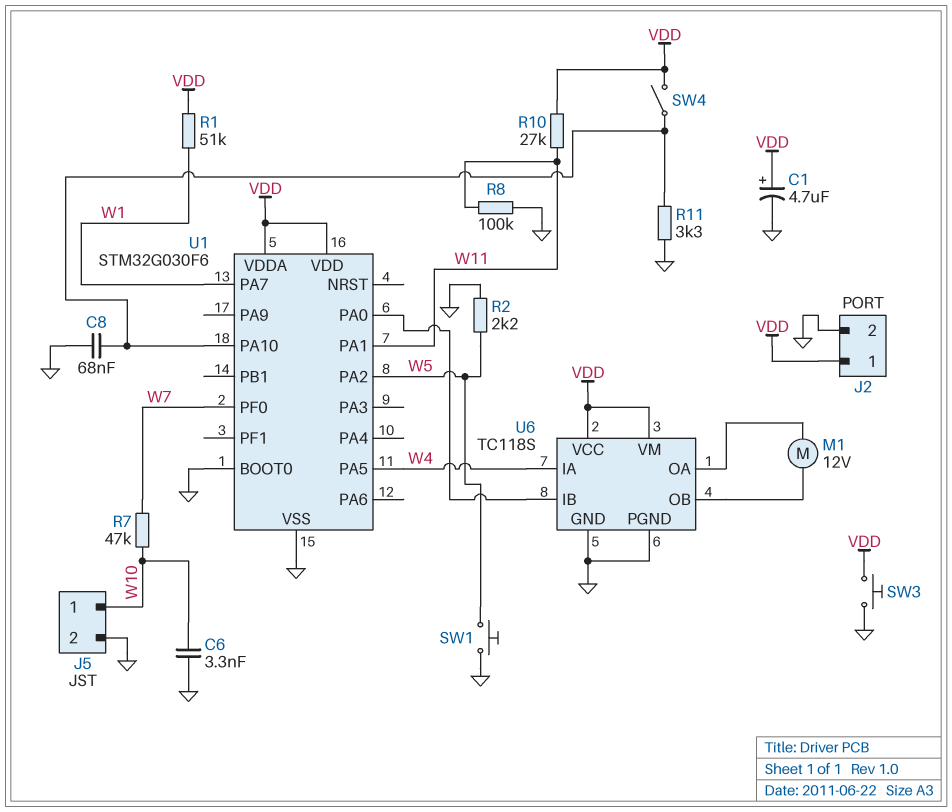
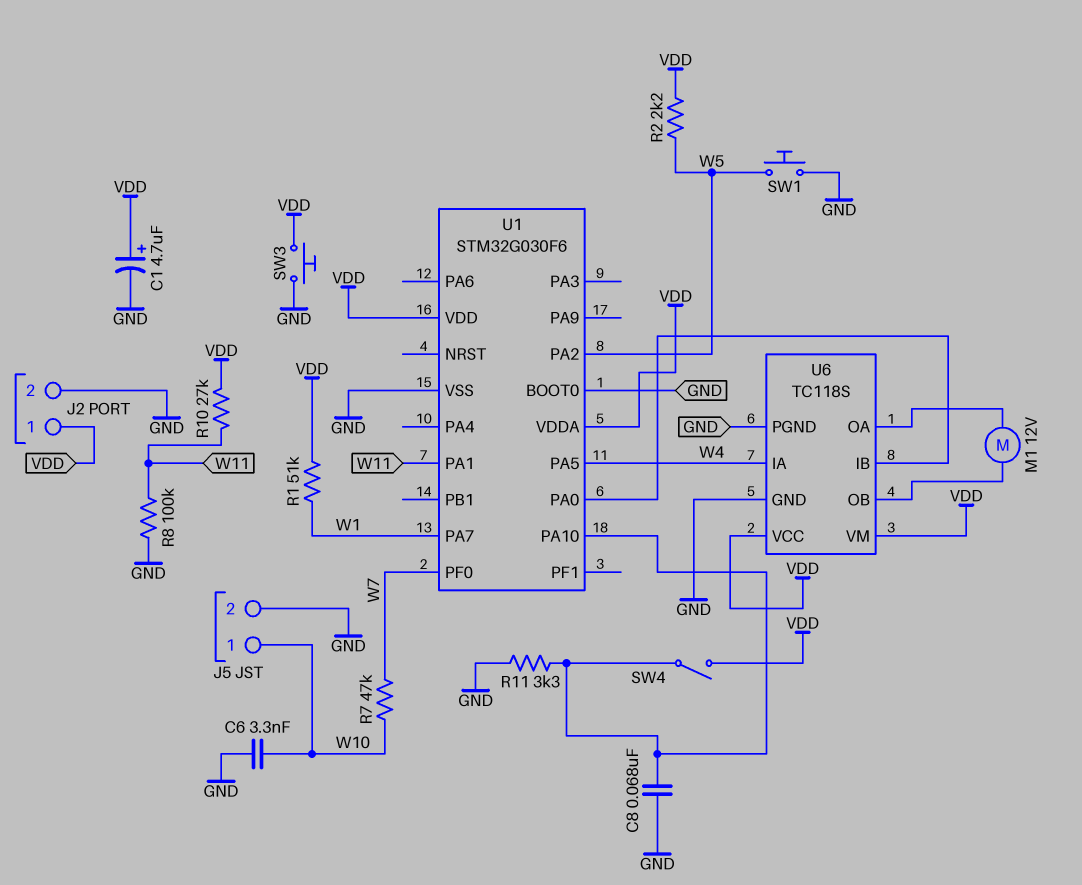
R2: 2.2k (GND, W5) -> 2.2k (VDD, W5)

